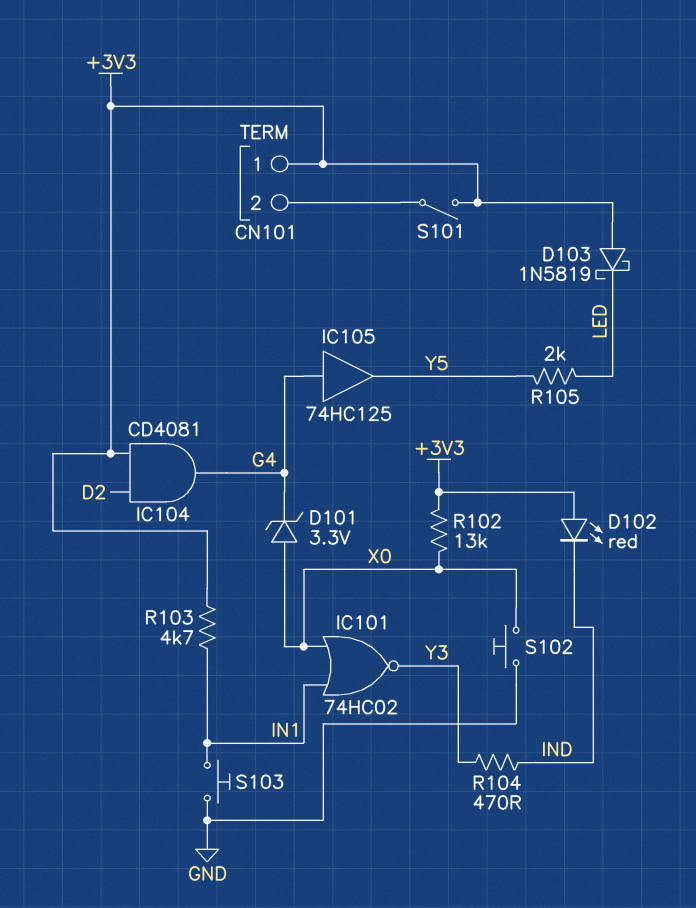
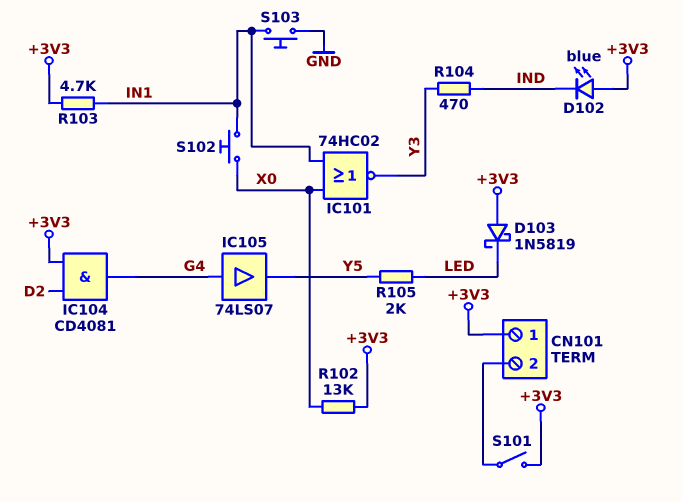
D101: zener 3.3V (A X0, K G4) -> none
D102: LED red (A +3V3, K IND) -> LED blue (A +3V3, K IND)
IC105: buffer 74HC125 (in G4, out Y5) -> buffer 74LS07 (in G4, out Y5)
S102: button (GND, X0) -> button (IN1, X0)

